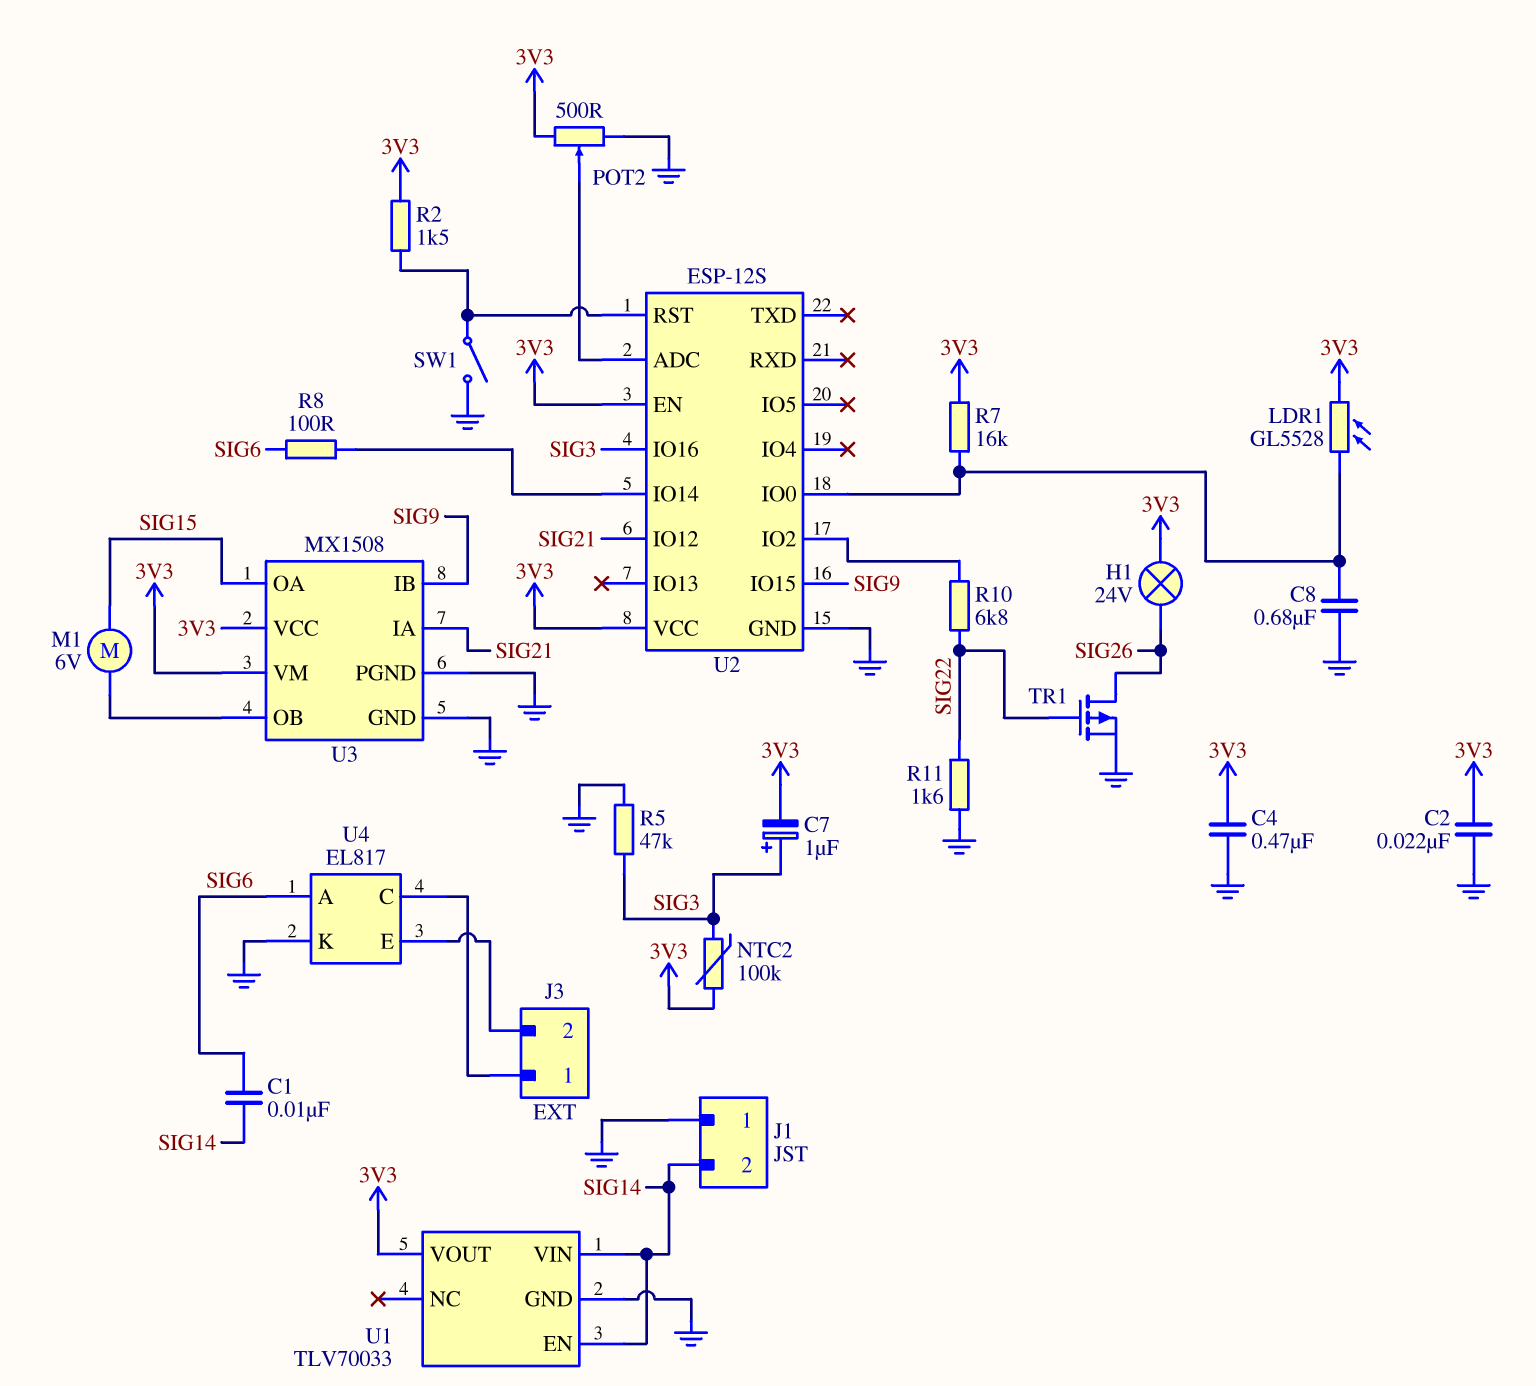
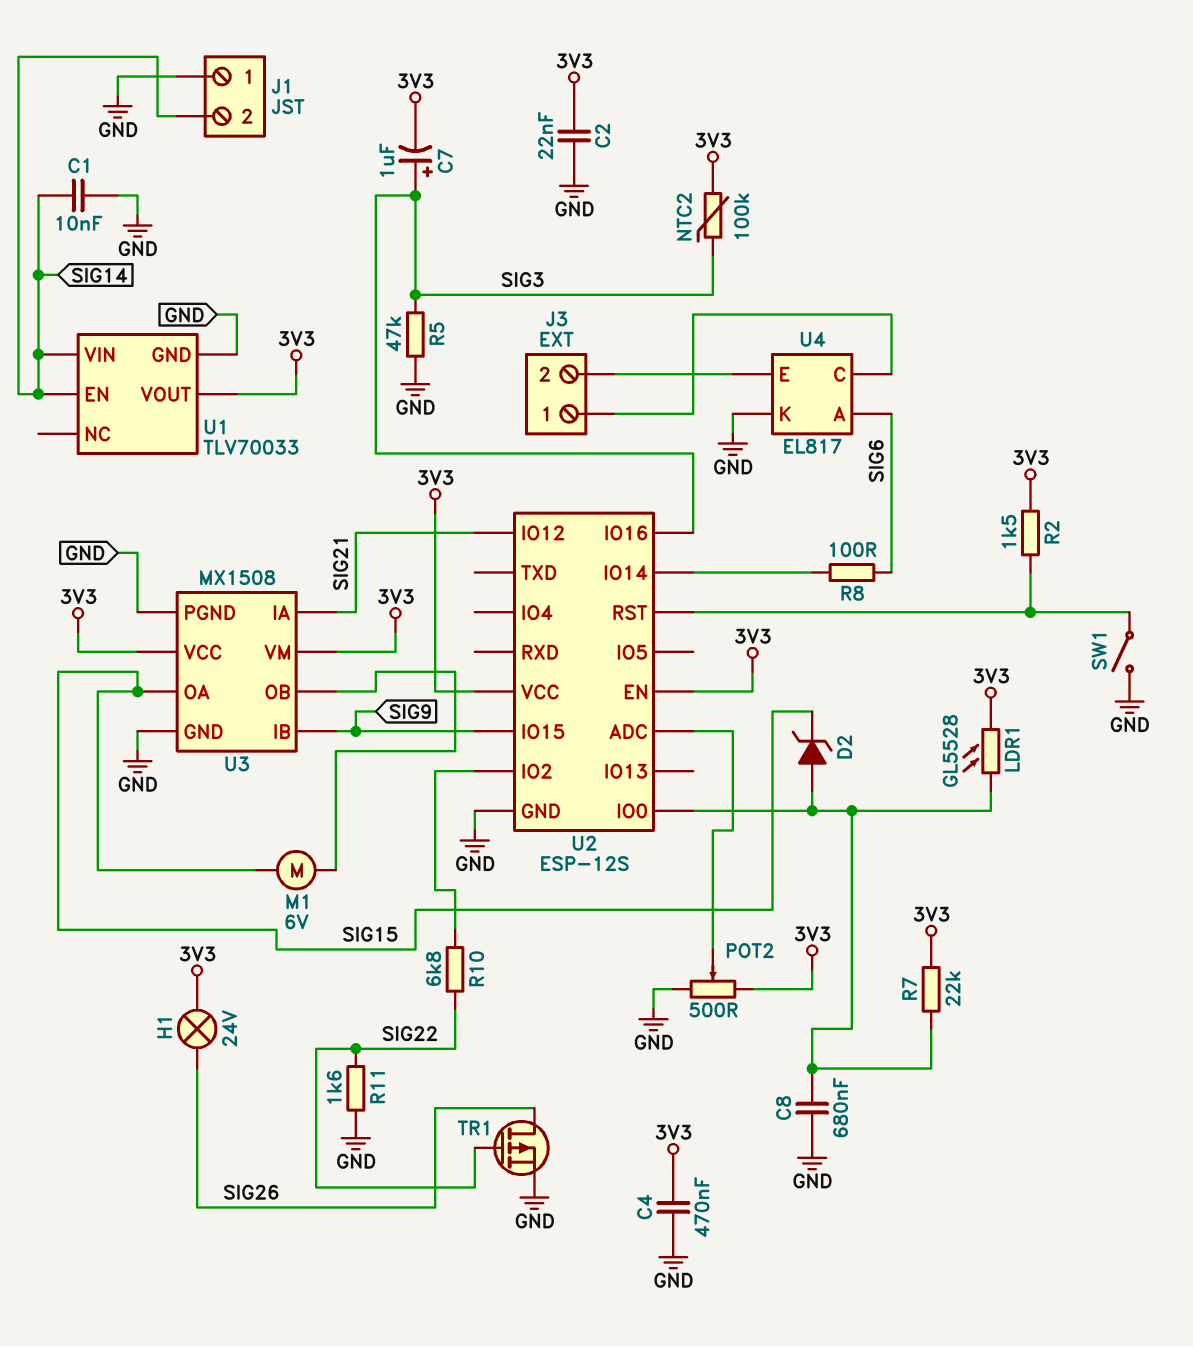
C1: 10nF (SIG6, SIG14) -> 10nF (GND, SIG14)
D2: none -> zener (A U2/IO0, K SIG15)
R7: 16k (3V3, U2/IO0) -> 22k (3V3, U2/IO0)

